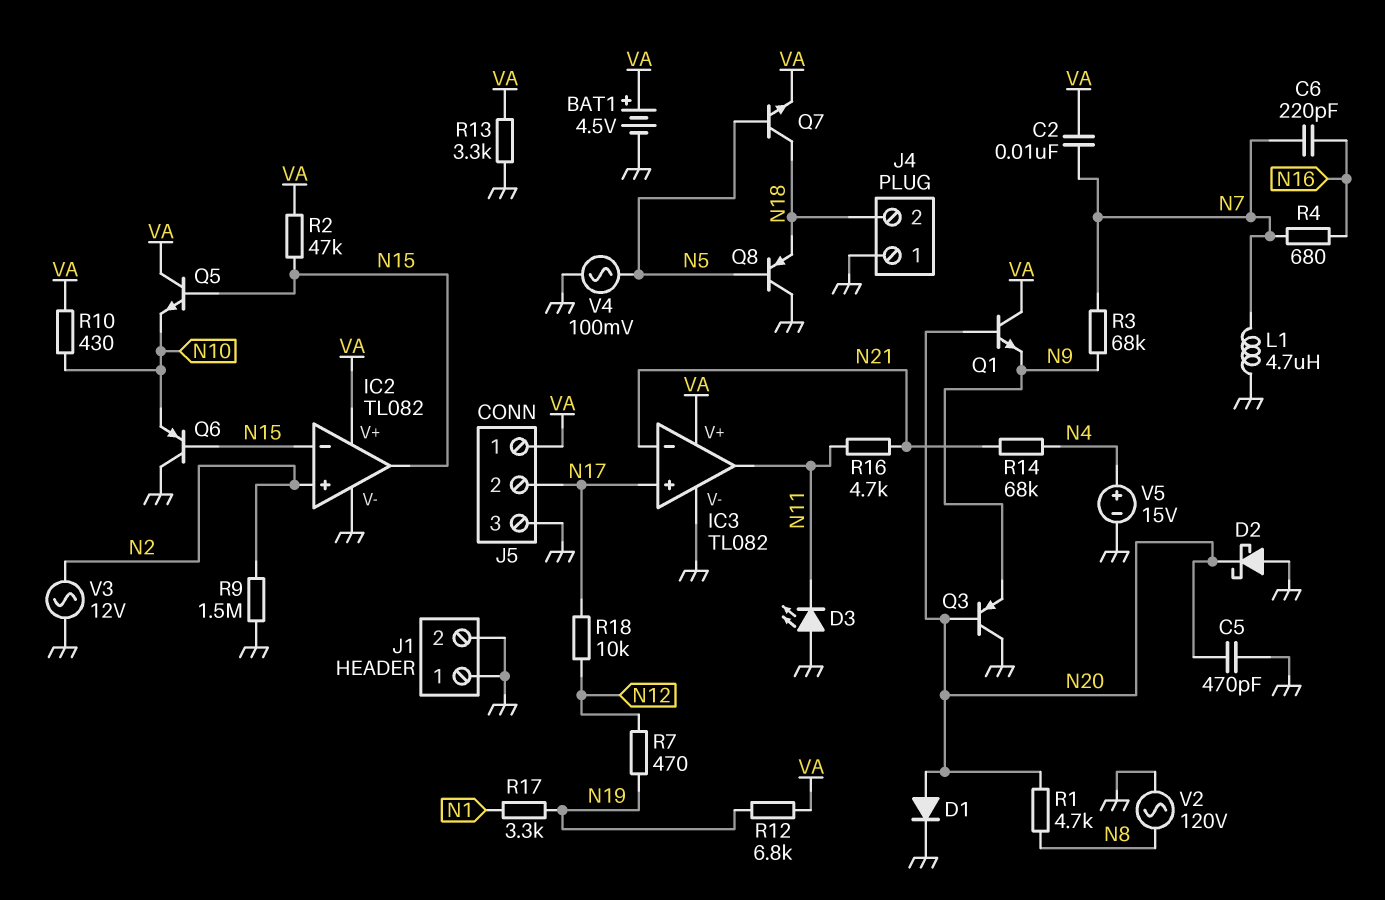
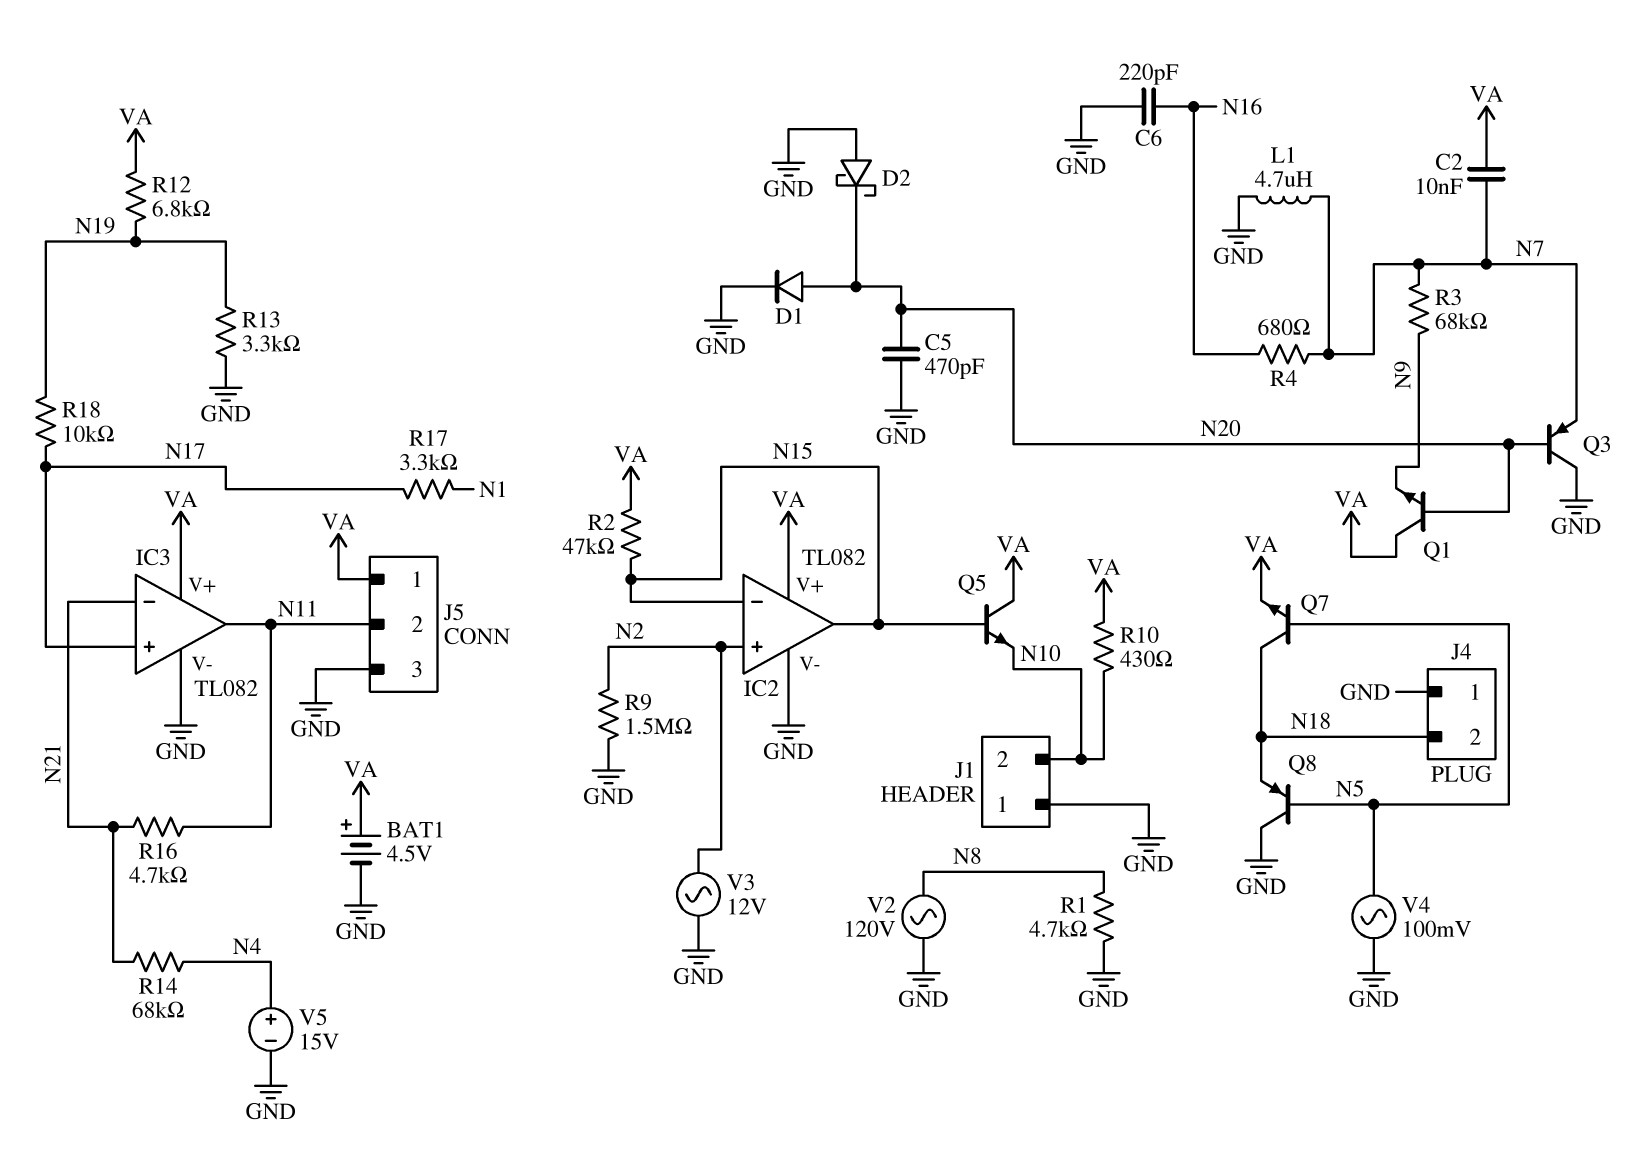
C6: 220pF (N7, N16) -> 220pF (GND, N16)
D3: LED (A GND, K N11) -> none
J1 pin 2: GND -> N10
J5 pin 2: N17 -> N11
Q3: PNP (B N20, C GND, E N9) -> PNP (B N20, C GND, E N7)
Q6: PNP (B N15, C GND, E N10) -> none
R1: 4.7k (N8, N20) -> 4.7k (GND, N8)
R7: 470 (N12, N19) -> none
R13: 3.3k (GND, VA) -> 3.3k (GND, N19)
R17: 3.3k (N1, N19) -> 3.3k (N1, N17)
R18: 10k (N12, N17) -> 10k (N17, N19)

